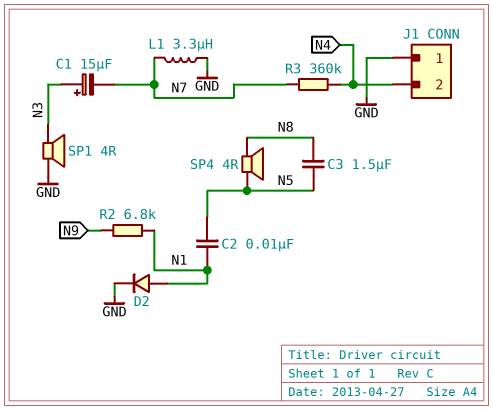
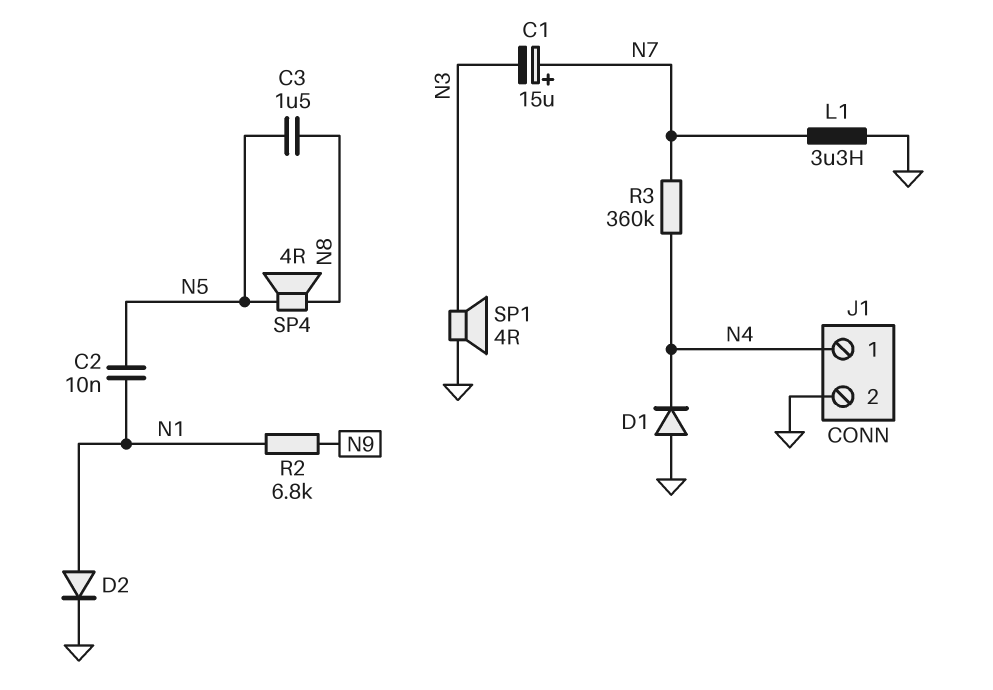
C1: 15uF (plus N3, minus N7) -> 15uF (plus N7, minus N3)
D1: none -> diode (A GND, K N4)
J1 pin 1: GND -> N4
J1 pin 2: N4 -> GND

